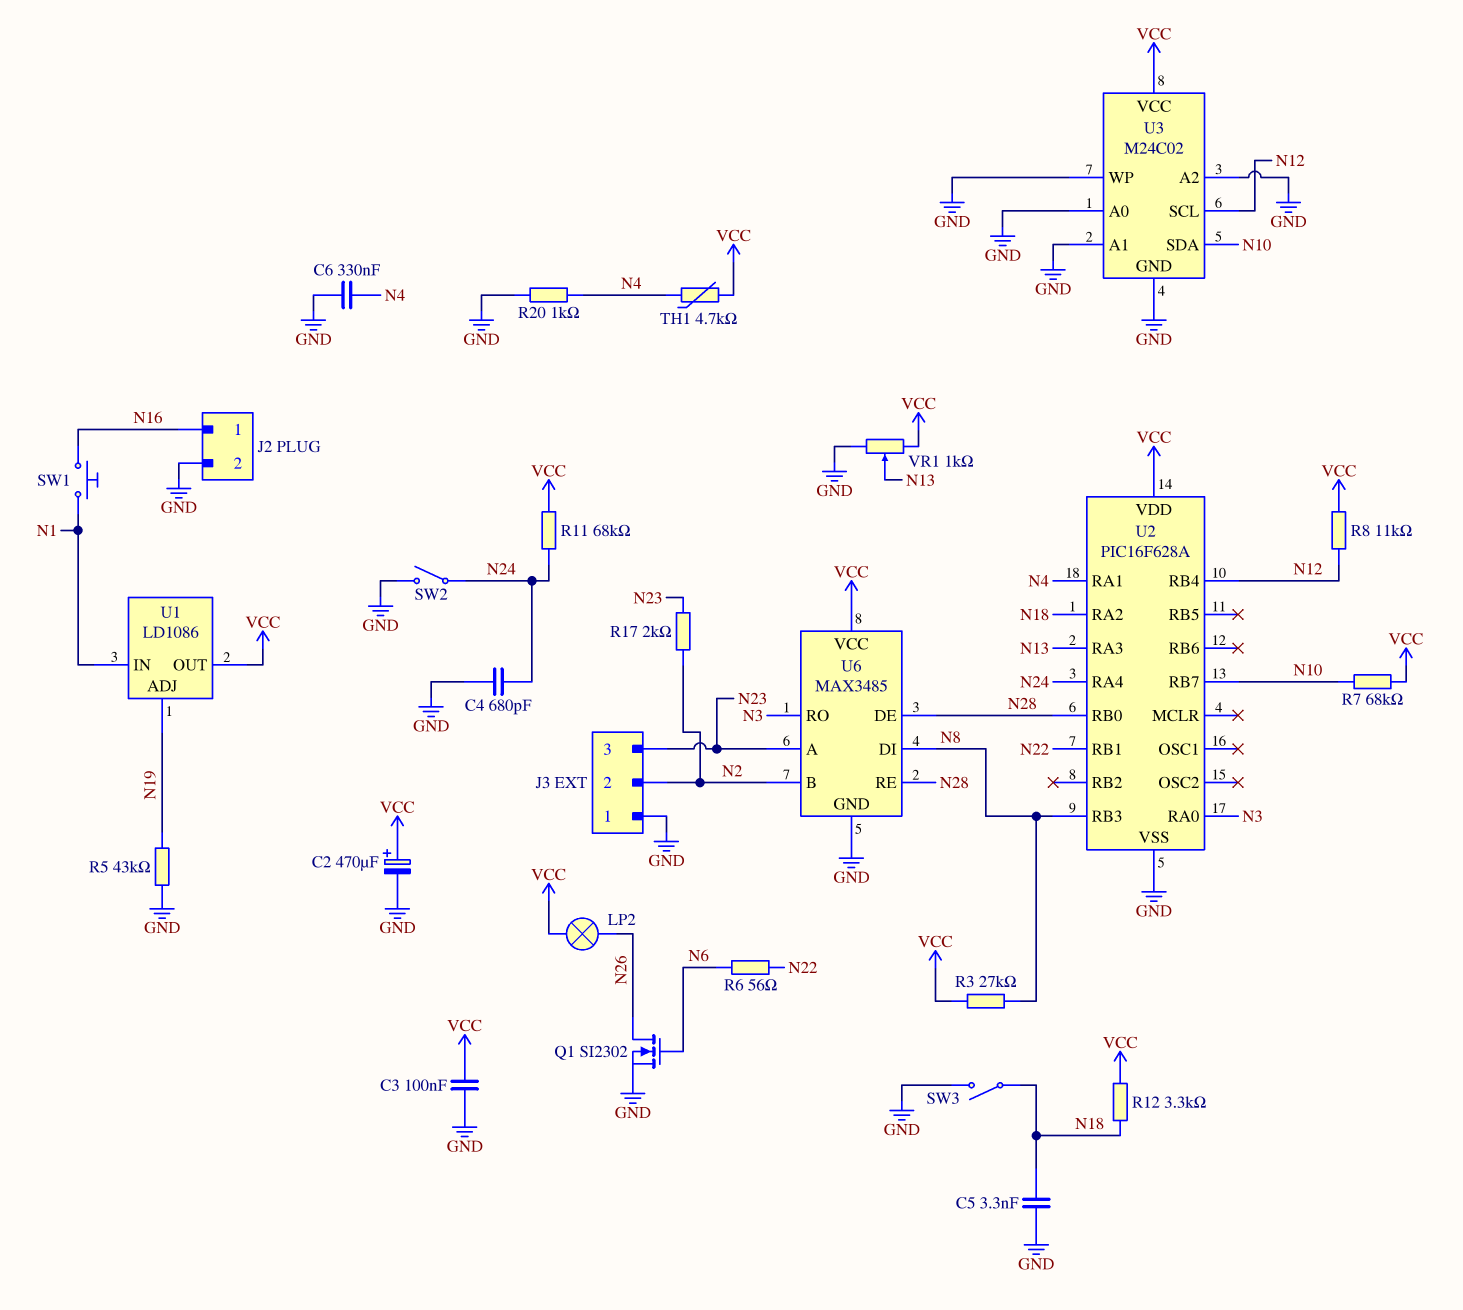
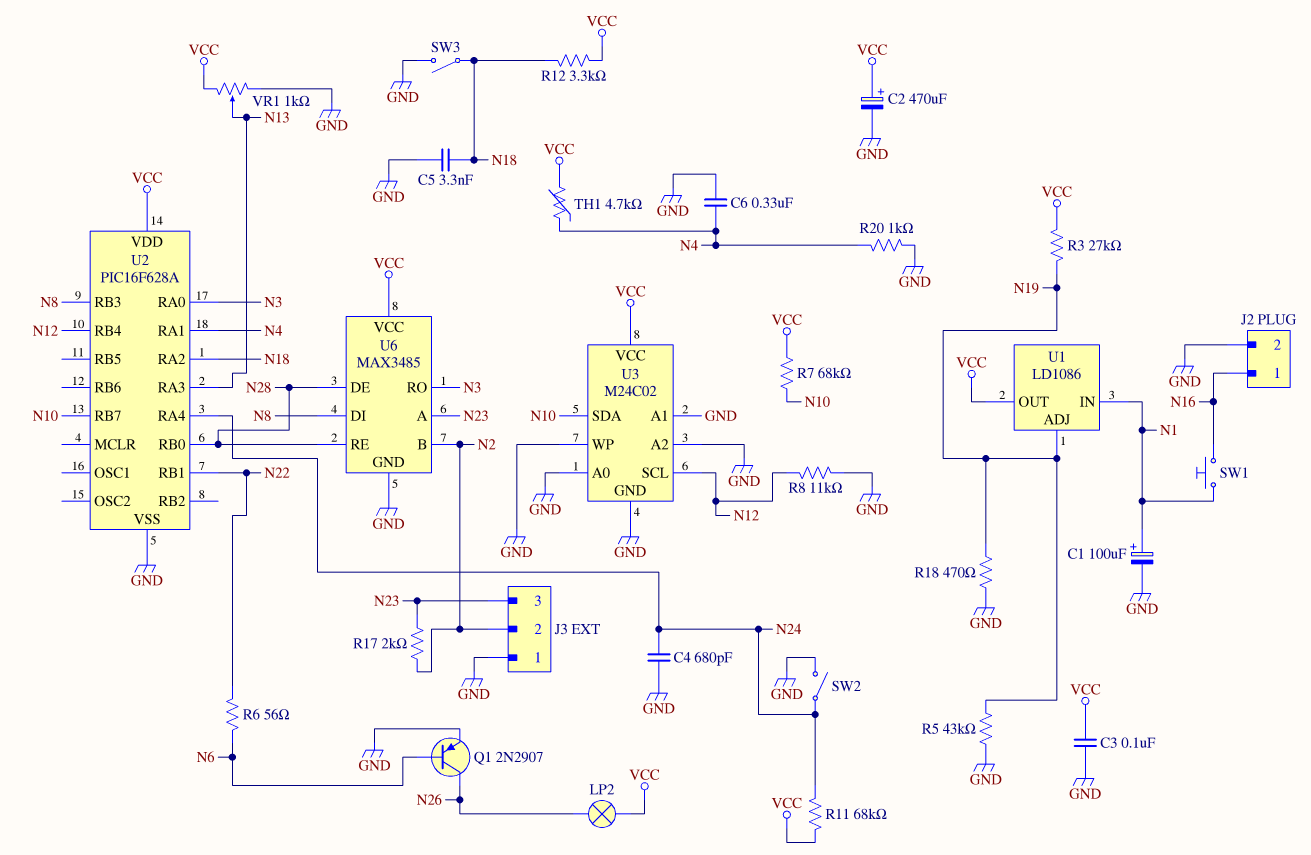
C1: none -> 100uF (plus N1, minus GND)
Q1: NMOS SI2302 (G N6, D N26, S GND) -> PNP 2N2907 (B N6, C N26, E GND)
R3: 27k (N8, VCC) -> 27k (N19, VCC)
R8: 11k (N12, VCC) -> 11k (GND, N12)
R18: none -> 470 (GND, N19)

